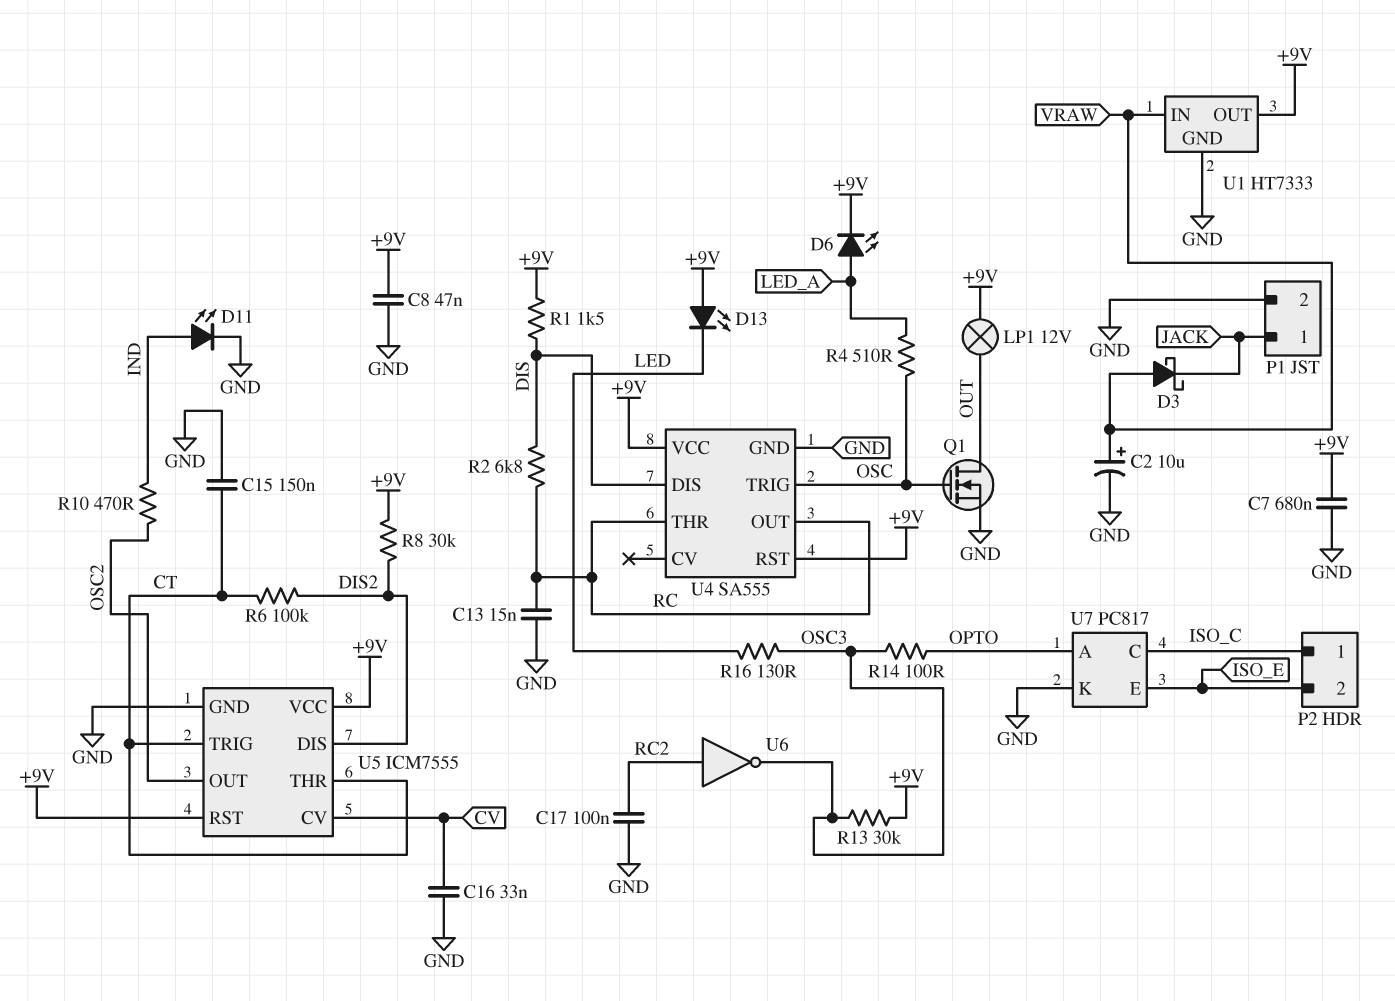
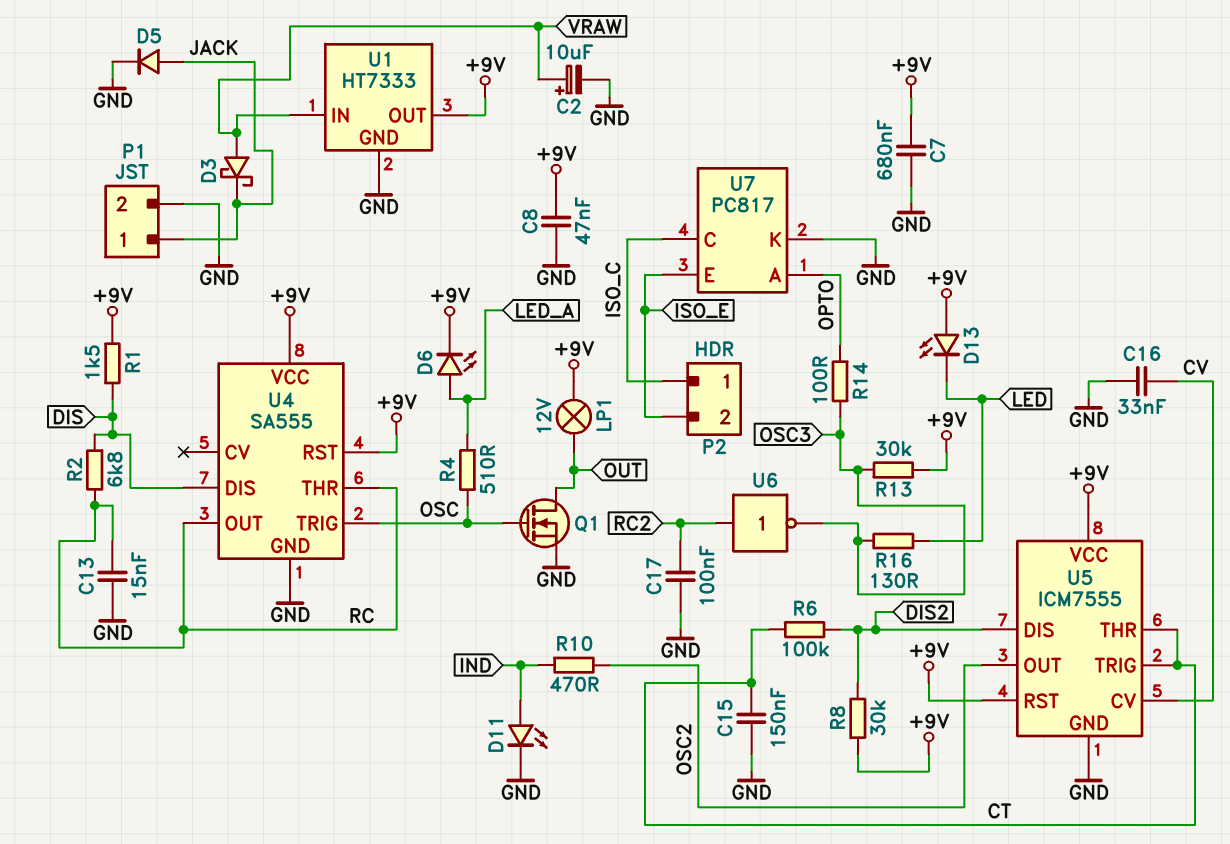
D5: none -> diode (A JACK, K GND)

